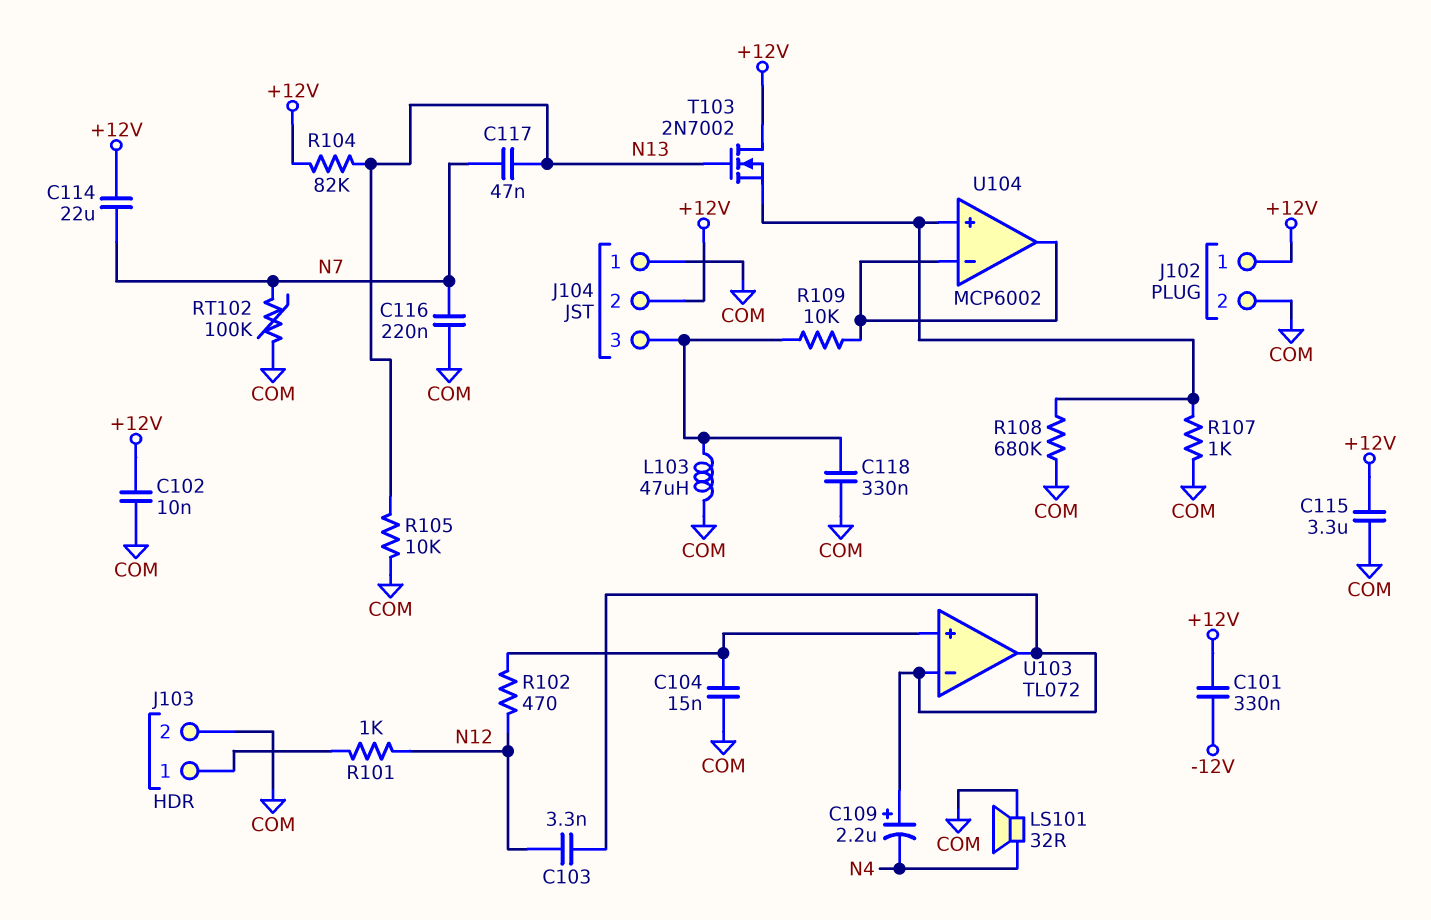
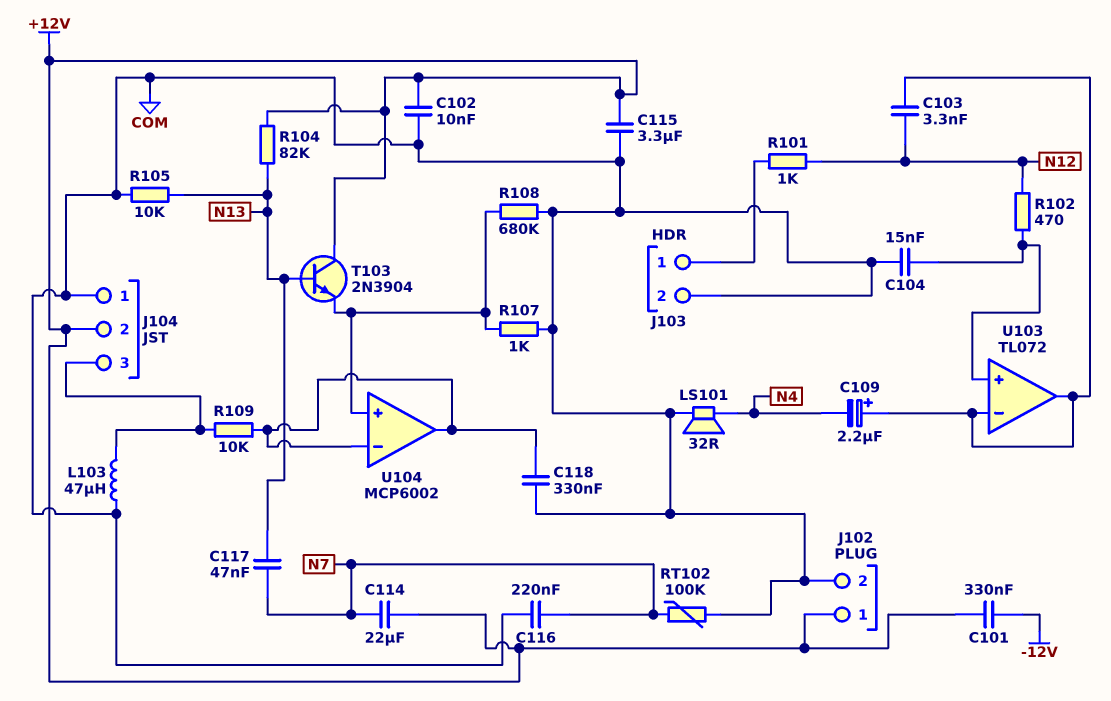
C118: 330nF (COM, J104/3) -> 330nF (COM, U104/in-)
T103: NMOS 2N7002 (G N13, D +12V, S U104/in+) -> NPN 2N3904 (B N13, C +12V, E U104/in+)

